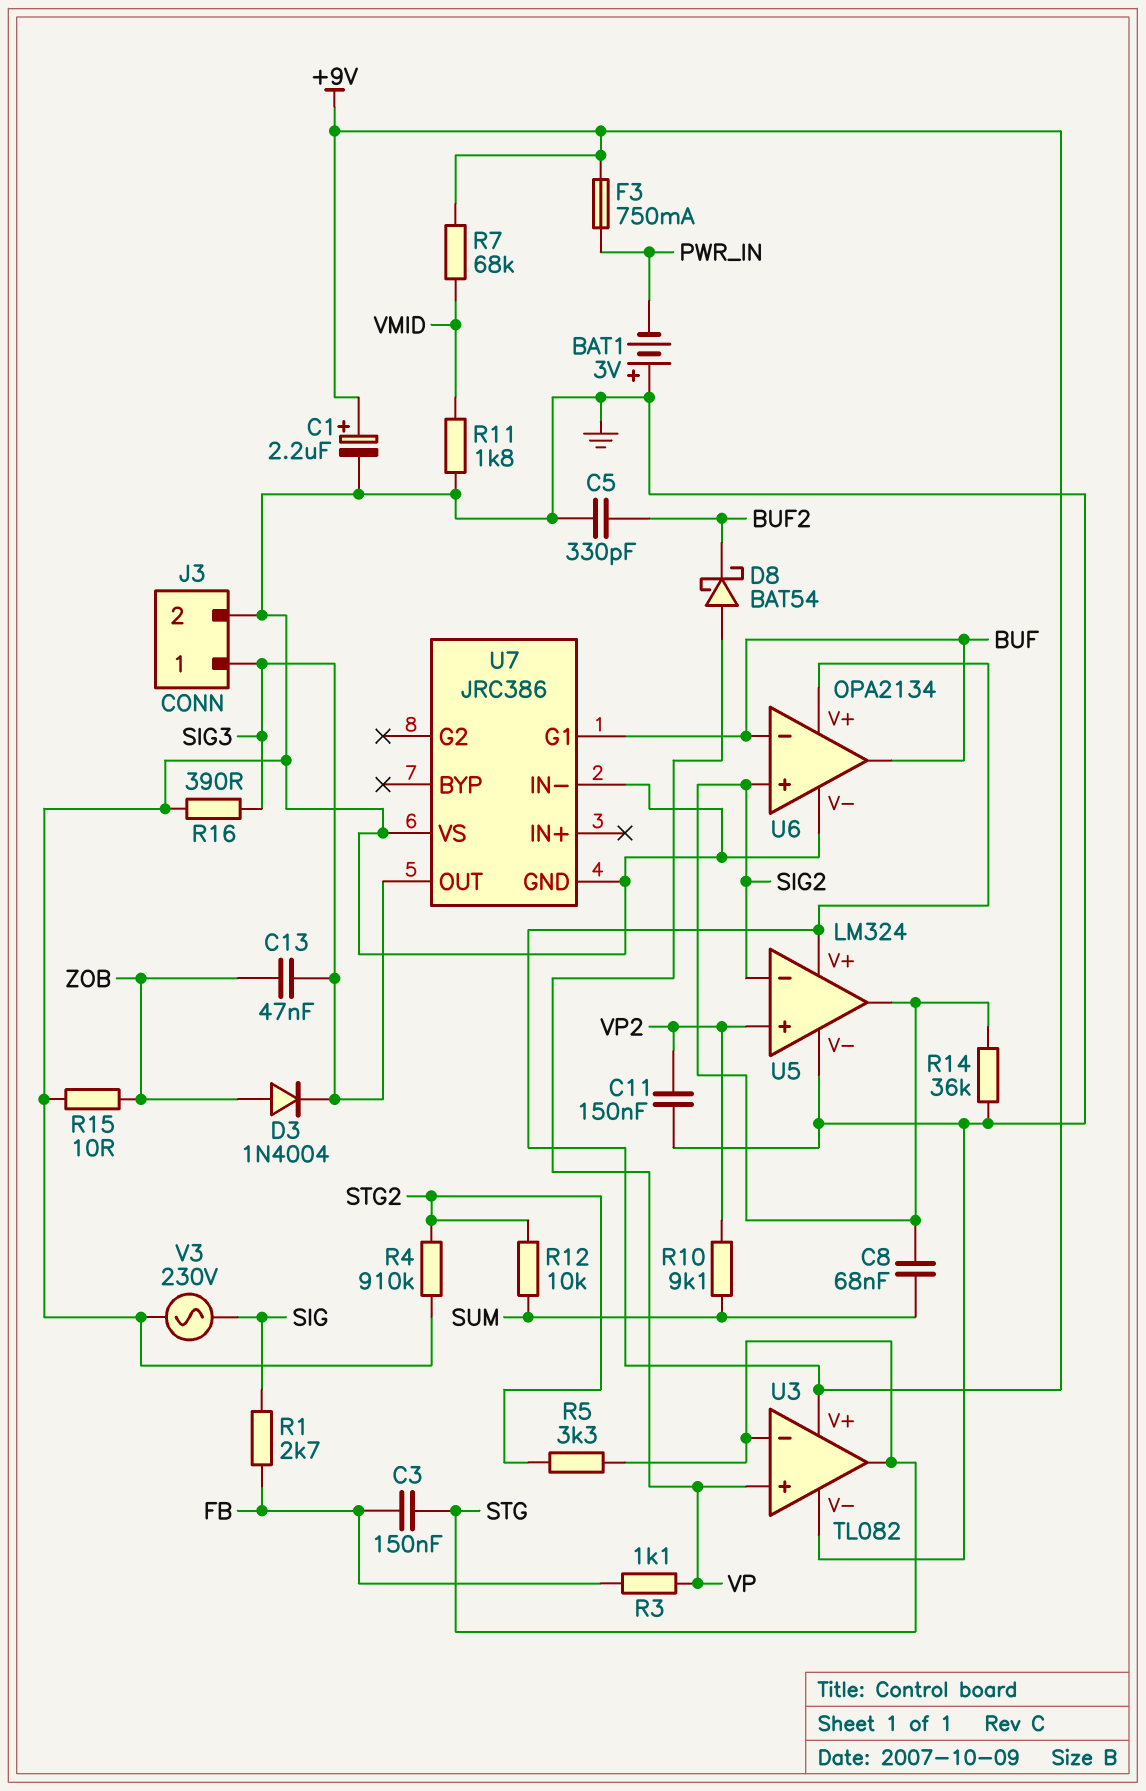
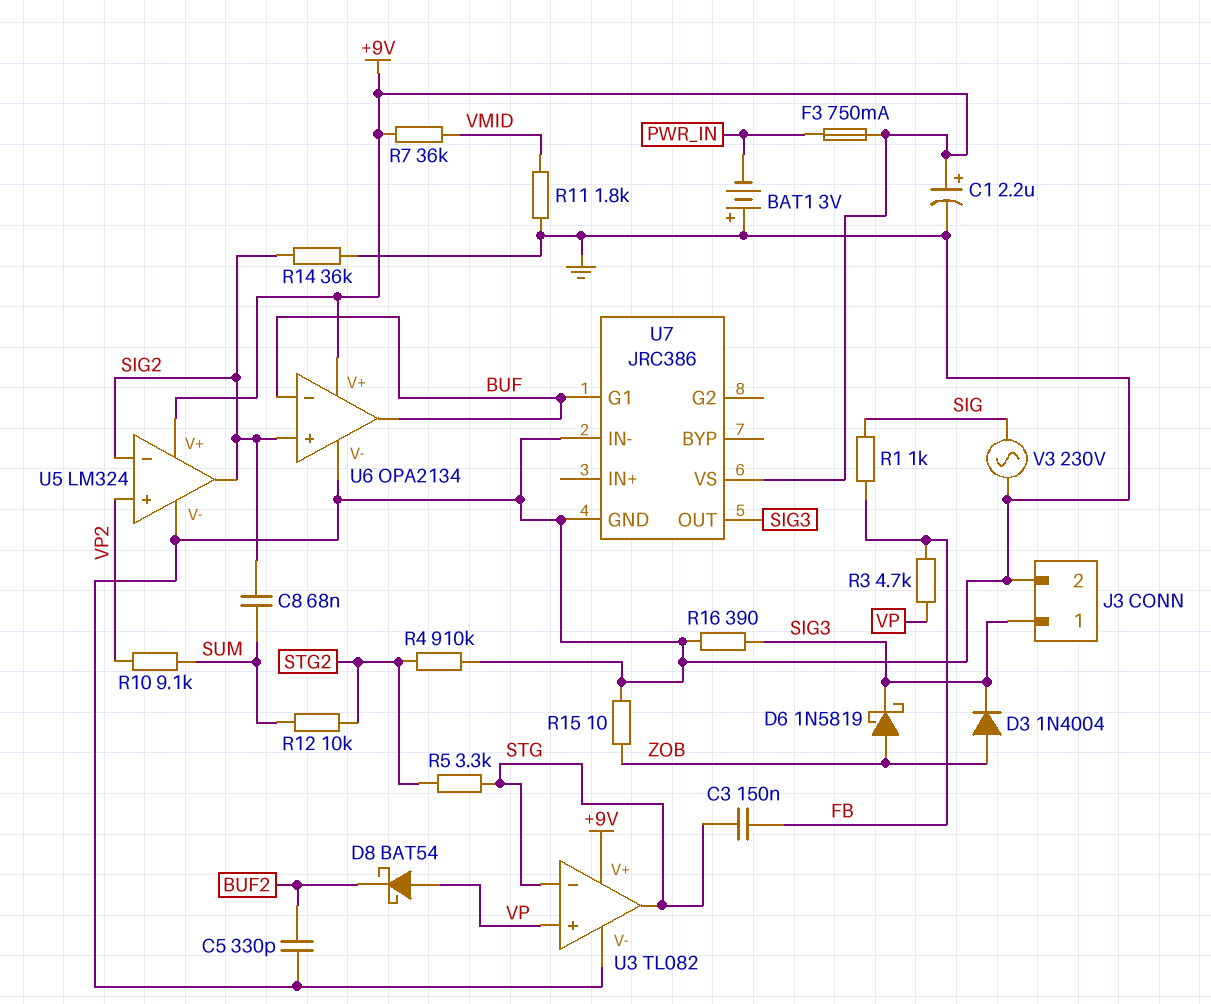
C11: 150nF (GND, VP2) -> none
C13: 47nF (SIG3, ZOB) -> none
D6: none -> schottky 1N5819 (A ZOB, K SIG3)
R1: 2.7k (FB, SIG) -> 1k (FB, SIG)
R3: 1.1k (FB, VP) -> 4.7k (FB, VP)
R7: 68k (+9V, VMID) -> 36k (+9V, VMID)
U7 pin VS: GND -> +9V

